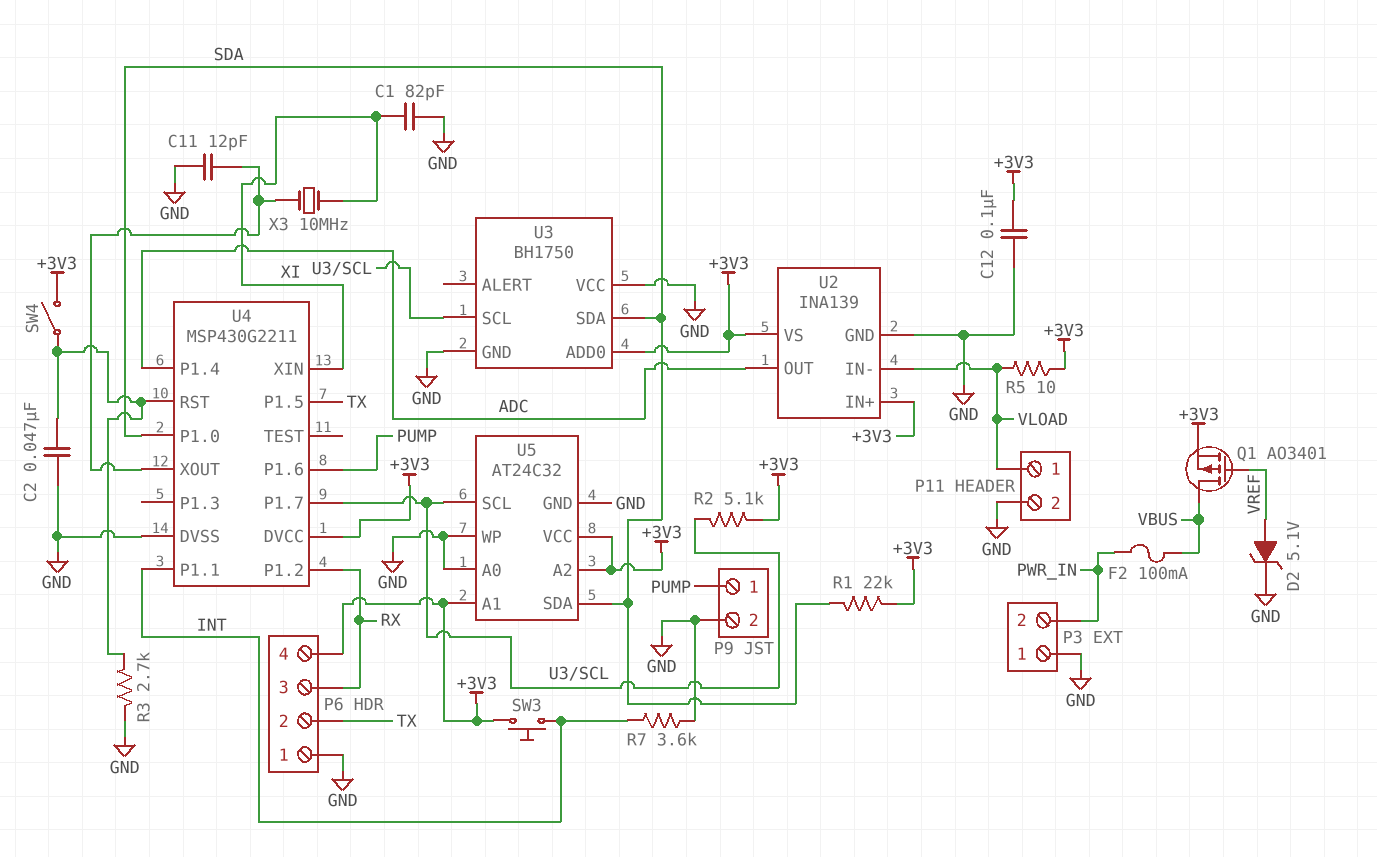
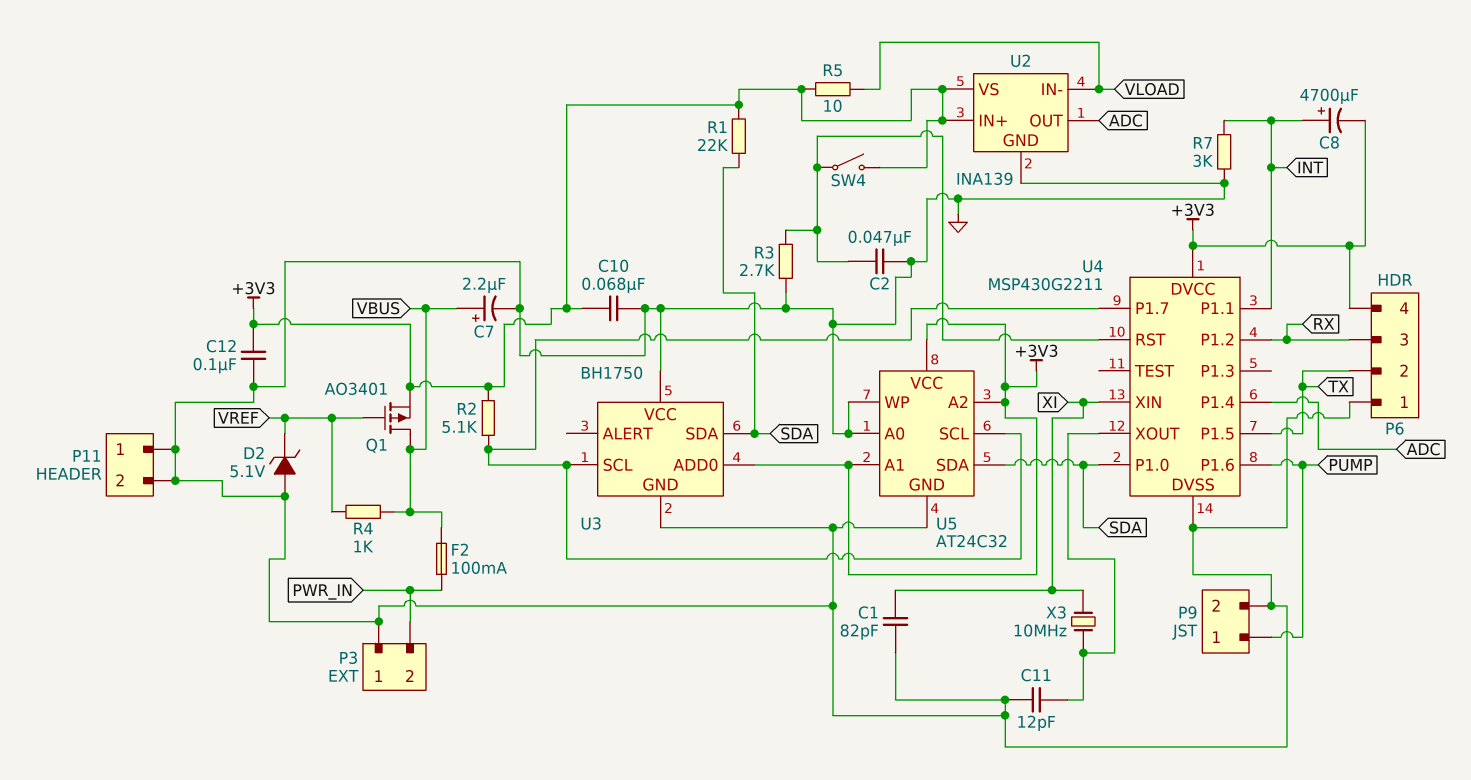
C7: none -> 2.2uF (plus VBUS, minus GND)
C8: none -> 4700uF (plus INT, minus +3V3)
C10: none -> 68nF (+3V3, GND)
D2: zener 5.1V (A VREF, K GND) -> zener 5.1V (A GND, K VREF)
P11 pin 1: VLOAD -> GND
R4: none -> 1k (VBUS, VREF)
R7: 3.6k (GND, INT) -> 3k (GND, INT)
SW3: button (+3V3, INT) -> none

